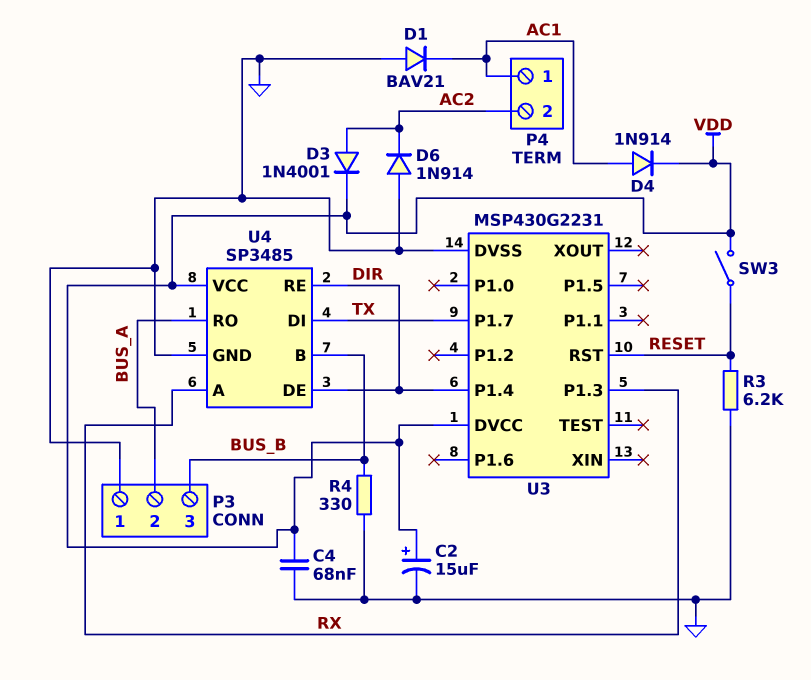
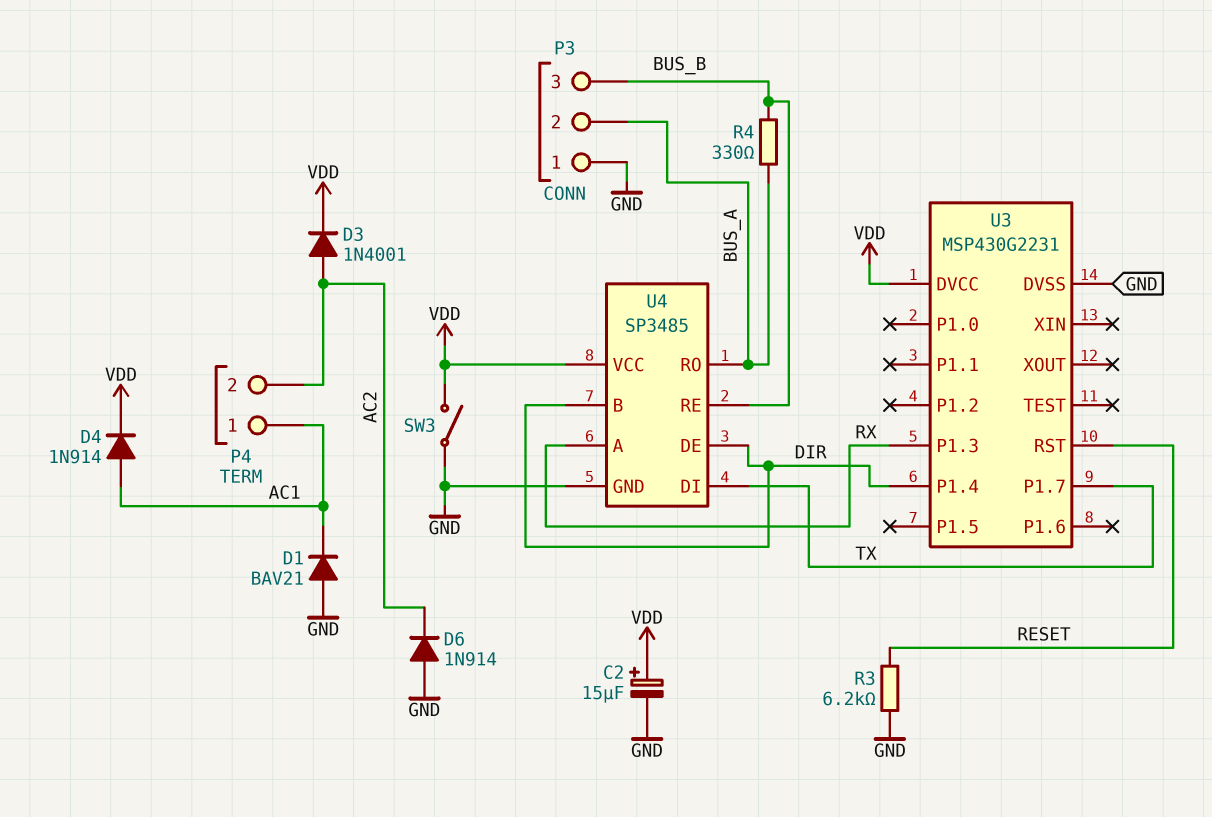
C4: 68nF (GND, VDD) -> none
R4: 330 (BUS_B, GND) -> 330 (BUS_A, BUS_B)
SW3: switch (RESET, VDD) -> switch (GND, VDD)
U4 pin B: BUS_B -> DIR
U4 pin RE: DIR -> BUS_B

